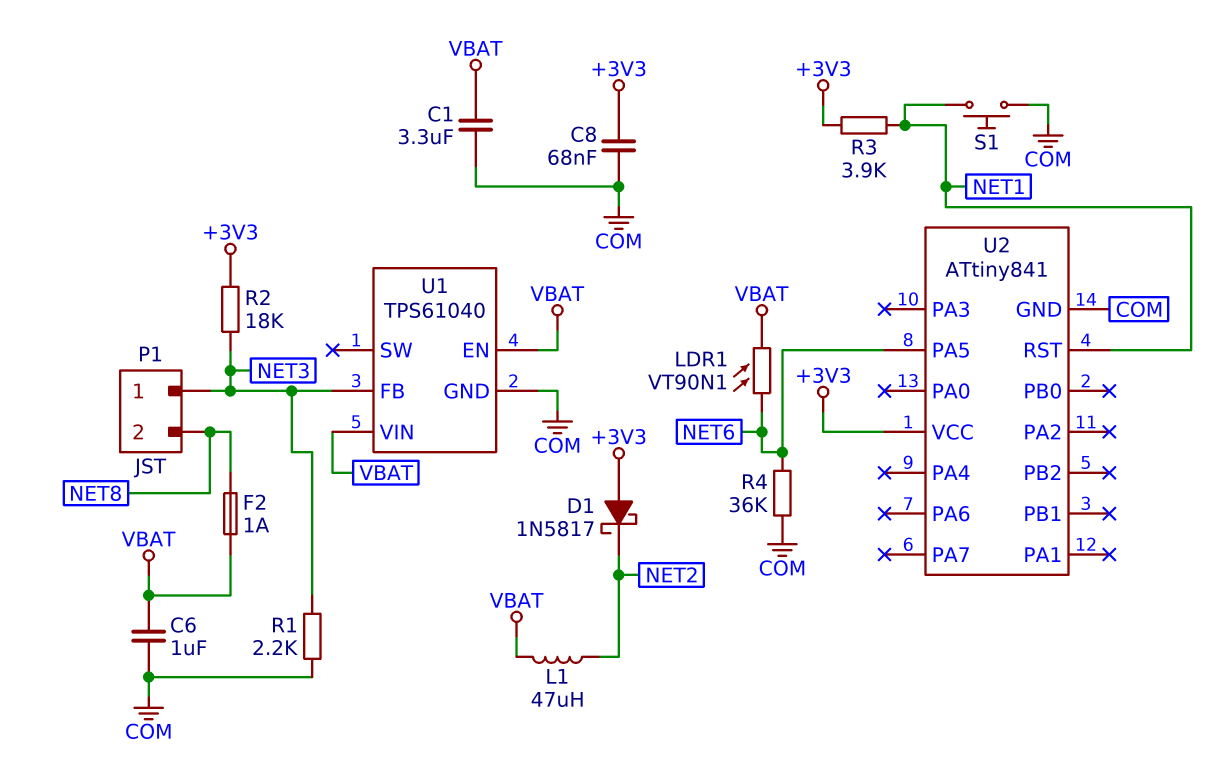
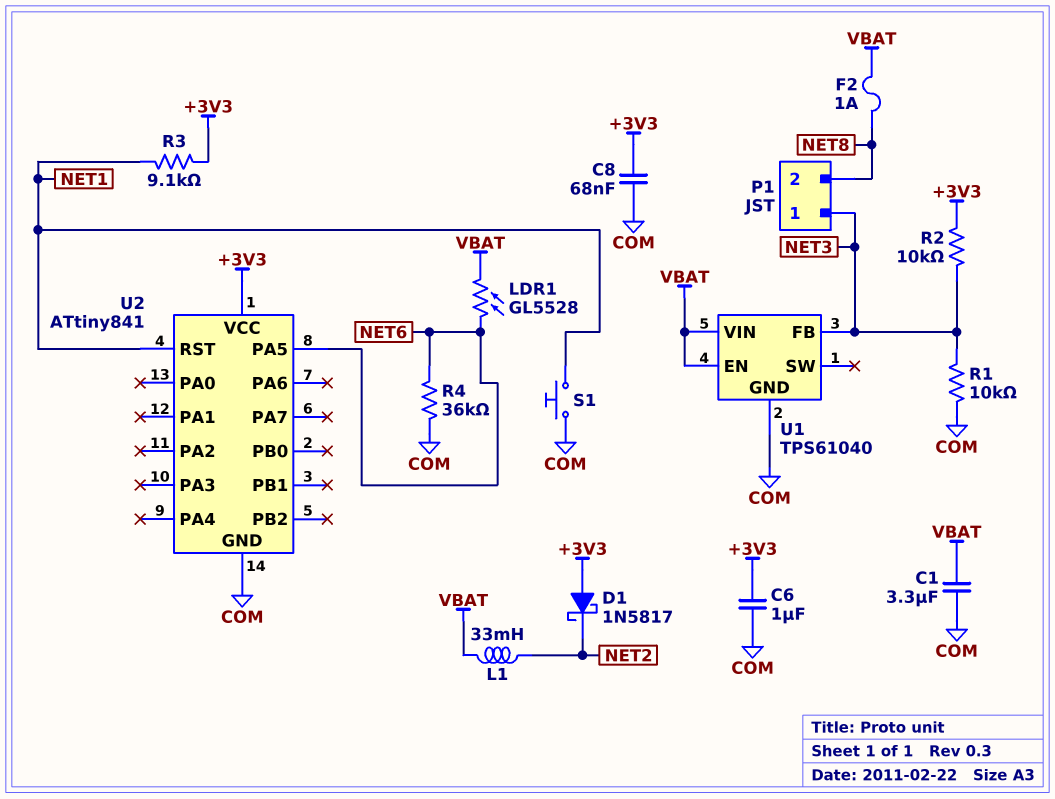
C6: 1uF (COM, VBAT) -> 1uF (+3V3, COM)
L1: 47uH (NET2, VBAT) -> 33mH (NET2, VBAT)
LDR1: VT90N1 (NET6, VBAT) -> GL5528 (NET6, VBAT)
R1: 2.2k (COM, NET3) -> 10k (COM, NET3)
R2: 18k (+3V3, NET3) -> 10k (+3V3, NET3)
R3: 3.9k (+3V3, NET1) -> 9.1k (+3V3, NET1)

